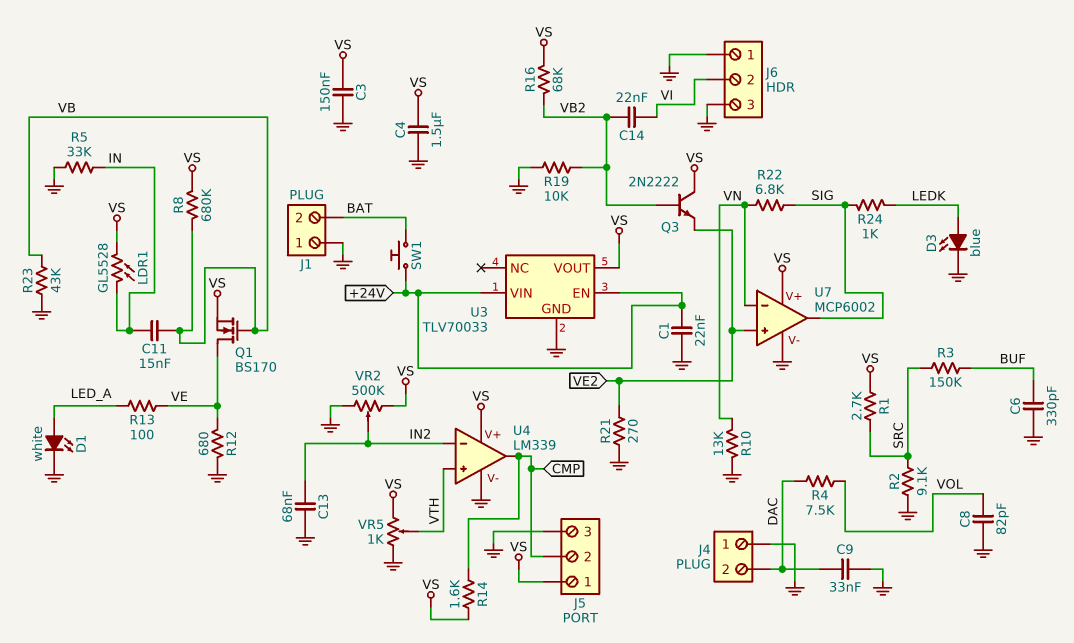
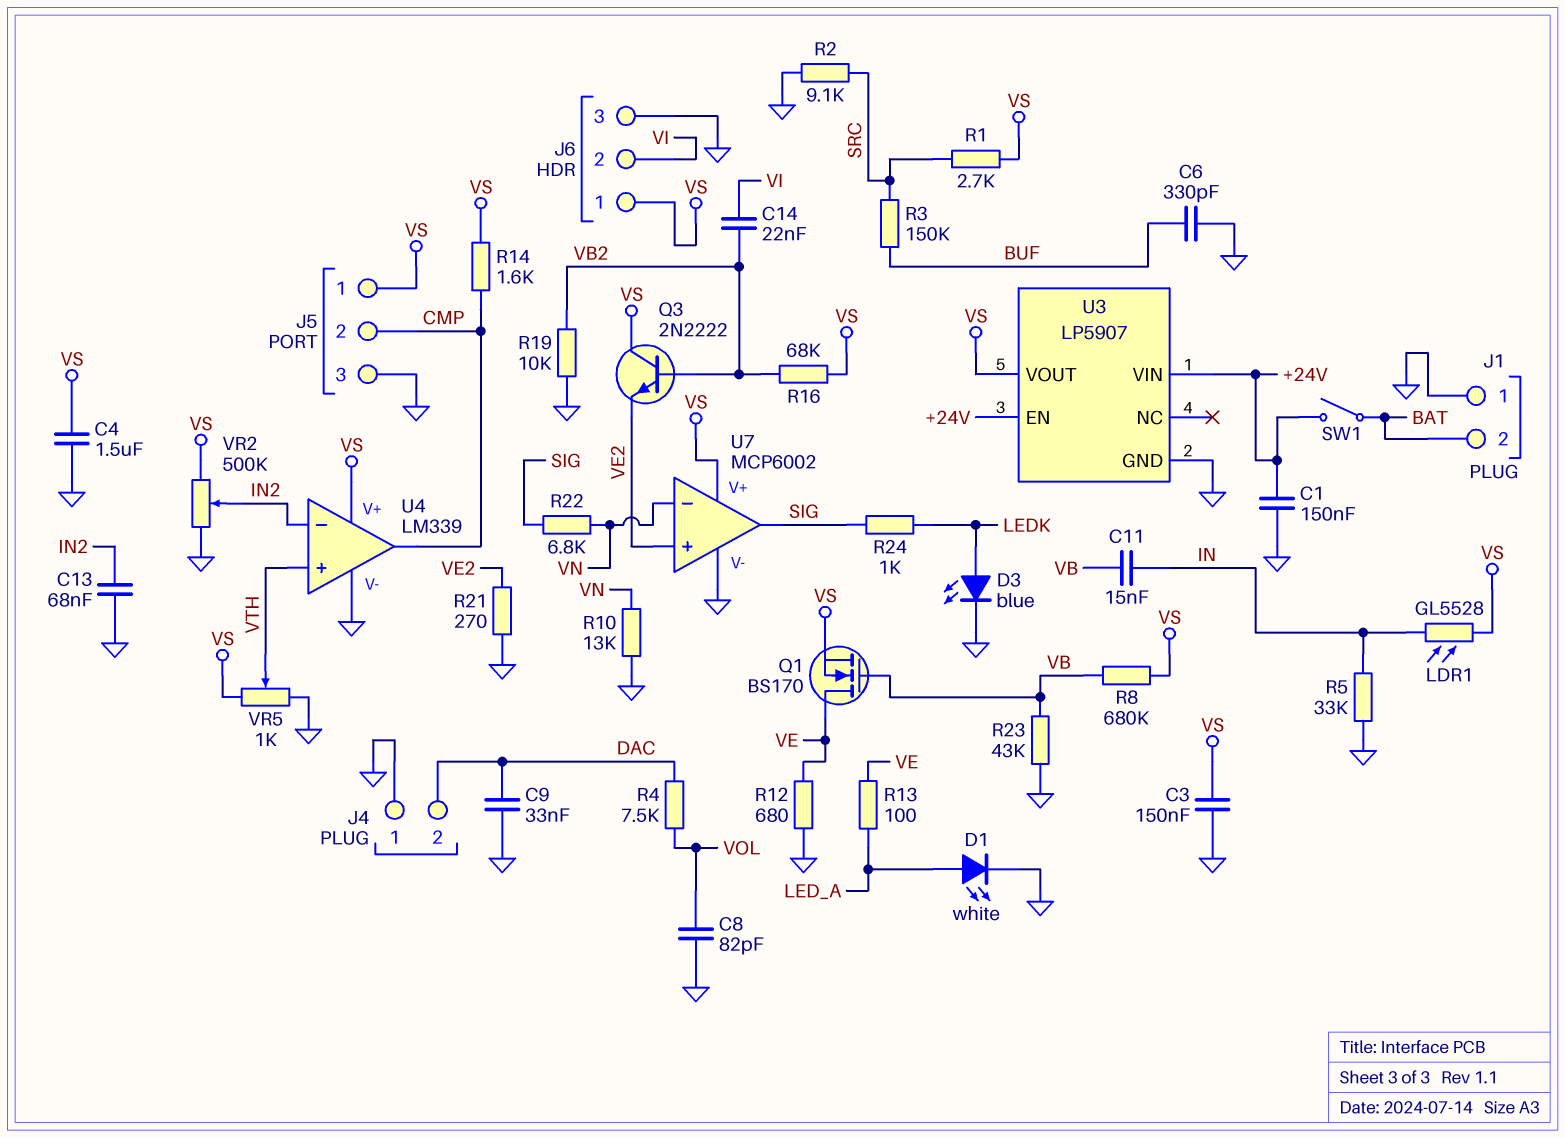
C1: 22nF (+24V, GND) -> 150nF (+24V, GND)
J6 pin 1: GND -> VS
SW1: button (+24V, BAT) -> switch (+24V, BAT)
U3: TLV70033 -> LP5907

